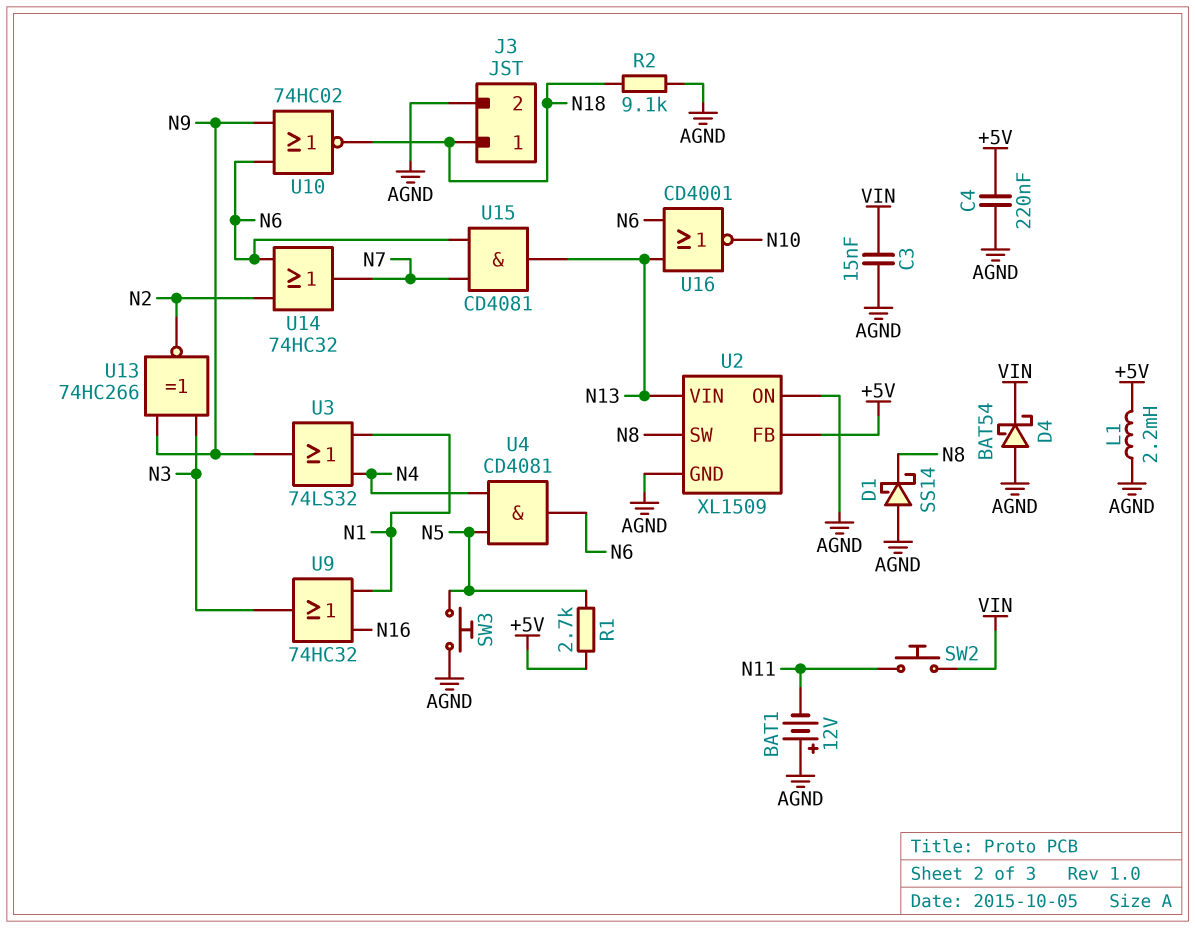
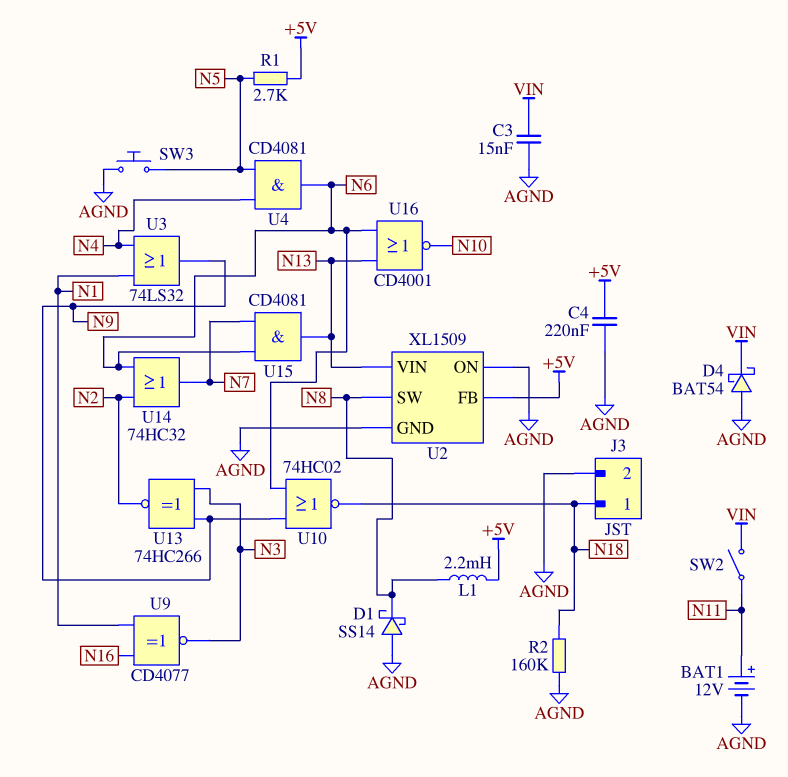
BAT1: 12V (plus AGND, minus N11) -> 12V (plus N11, minus AGND)
L1: 2.2mH (+5V, AGND) -> 2.2mH (+5V, N8)
R2: 9.1k (AGND, N18) -> 160k (AGND, N18)
SW2: button (N11, VIN) -> switch (N11, VIN)
U9: OR 74HC32 (in N1, in N16, out N3) -> XNOR CD4077 (in N1, in N16, out N3)

